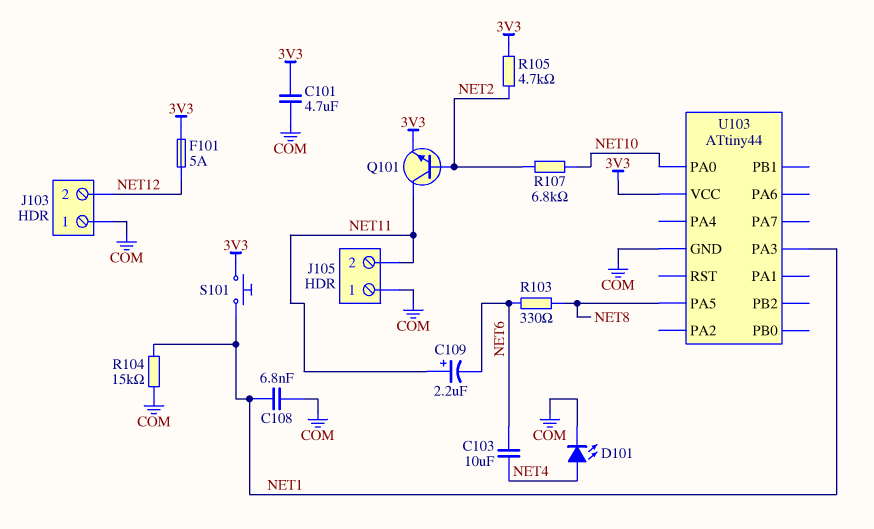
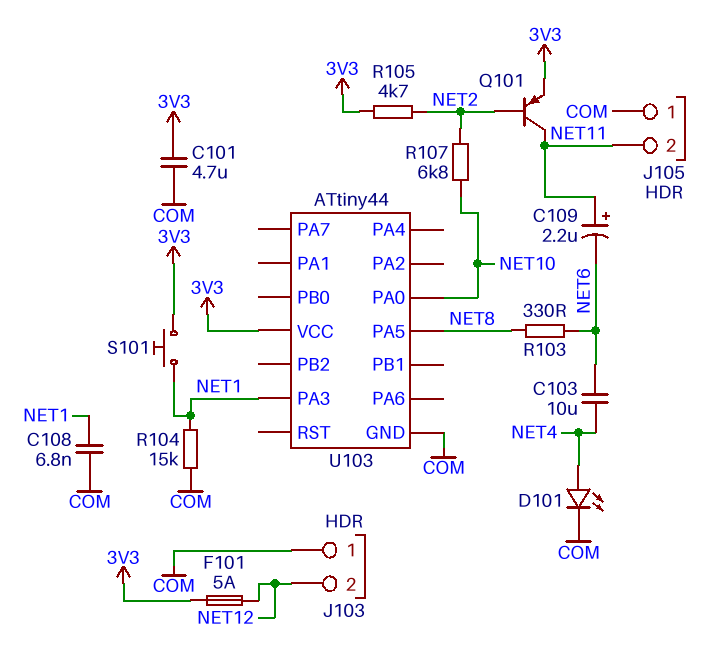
Q101: NPN (B NET2, C NET11, E 3V3) -> PNP (B NET2, C NET11, E 3V3)

